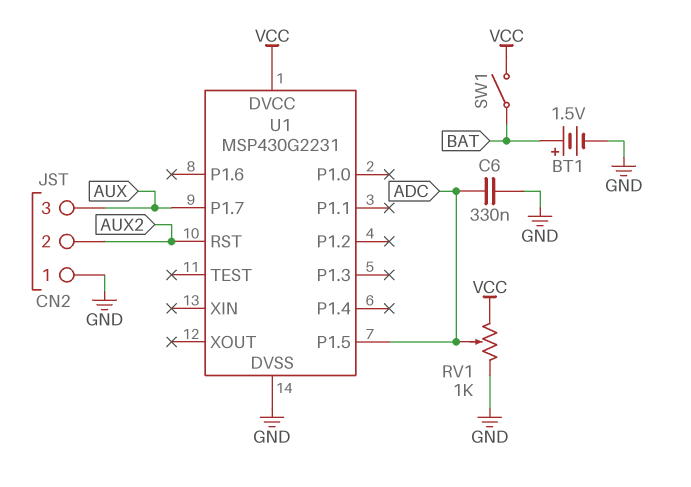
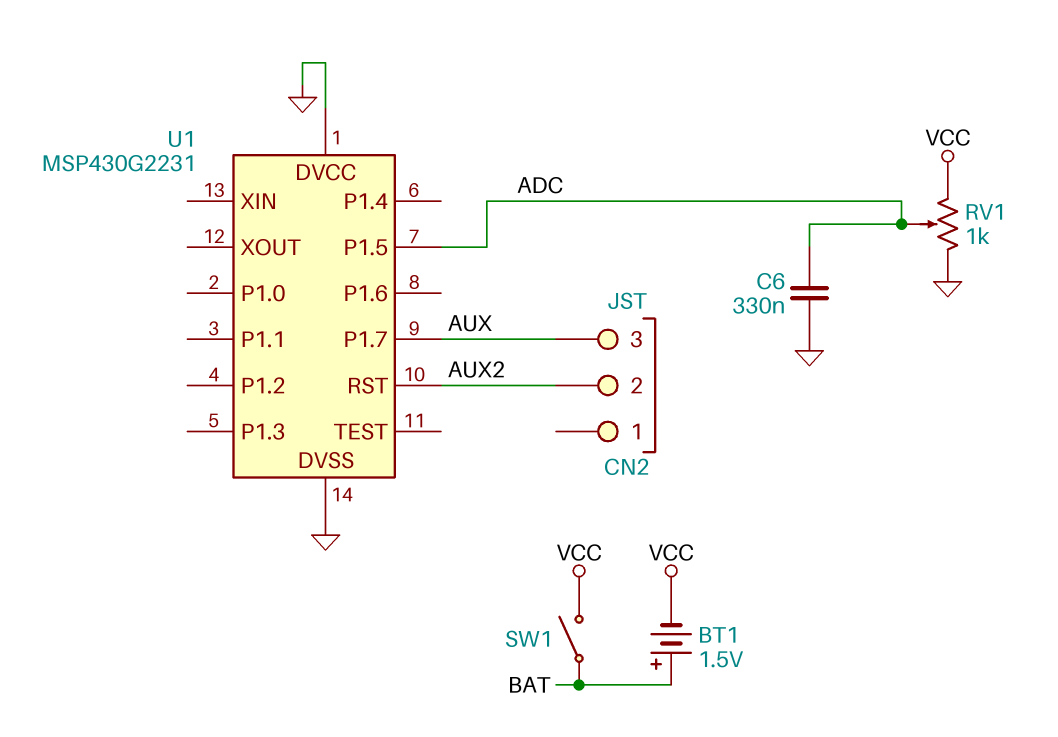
BT1: 1.5V (plus BAT, minus GND) -> 1.5V (plus BAT, minus VCC)
CN2 pin 1: GND -> none
U1 pin DVCC: VCC -> GND

